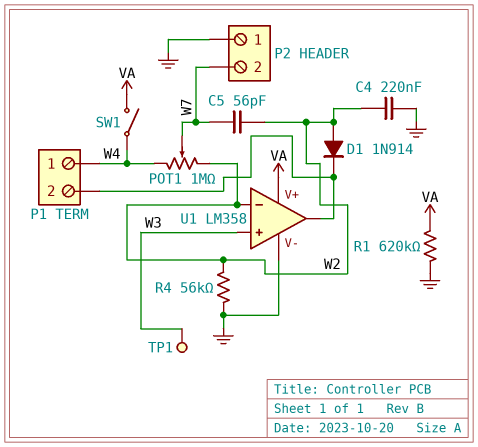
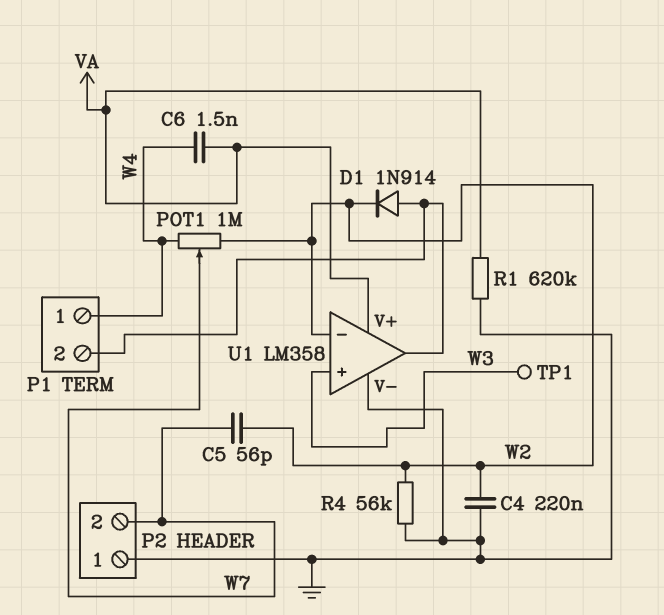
C6: none -> 1.5nF (VA, W4)
D1: diode 1N914 (A W2, K P1/2) -> diode 1N914 (A P1/2, K W2)
SW1: switch (VA, W4) -> none

